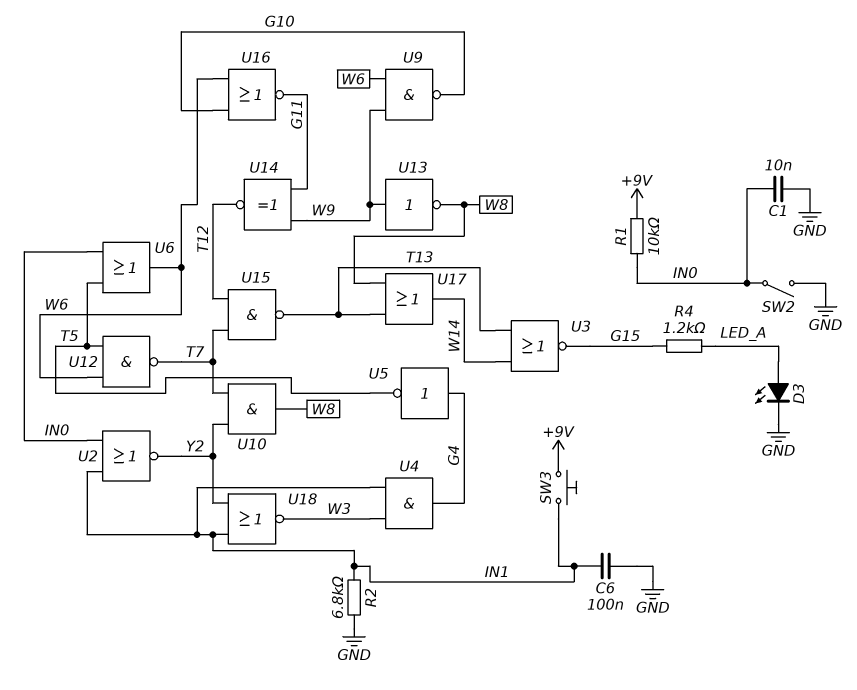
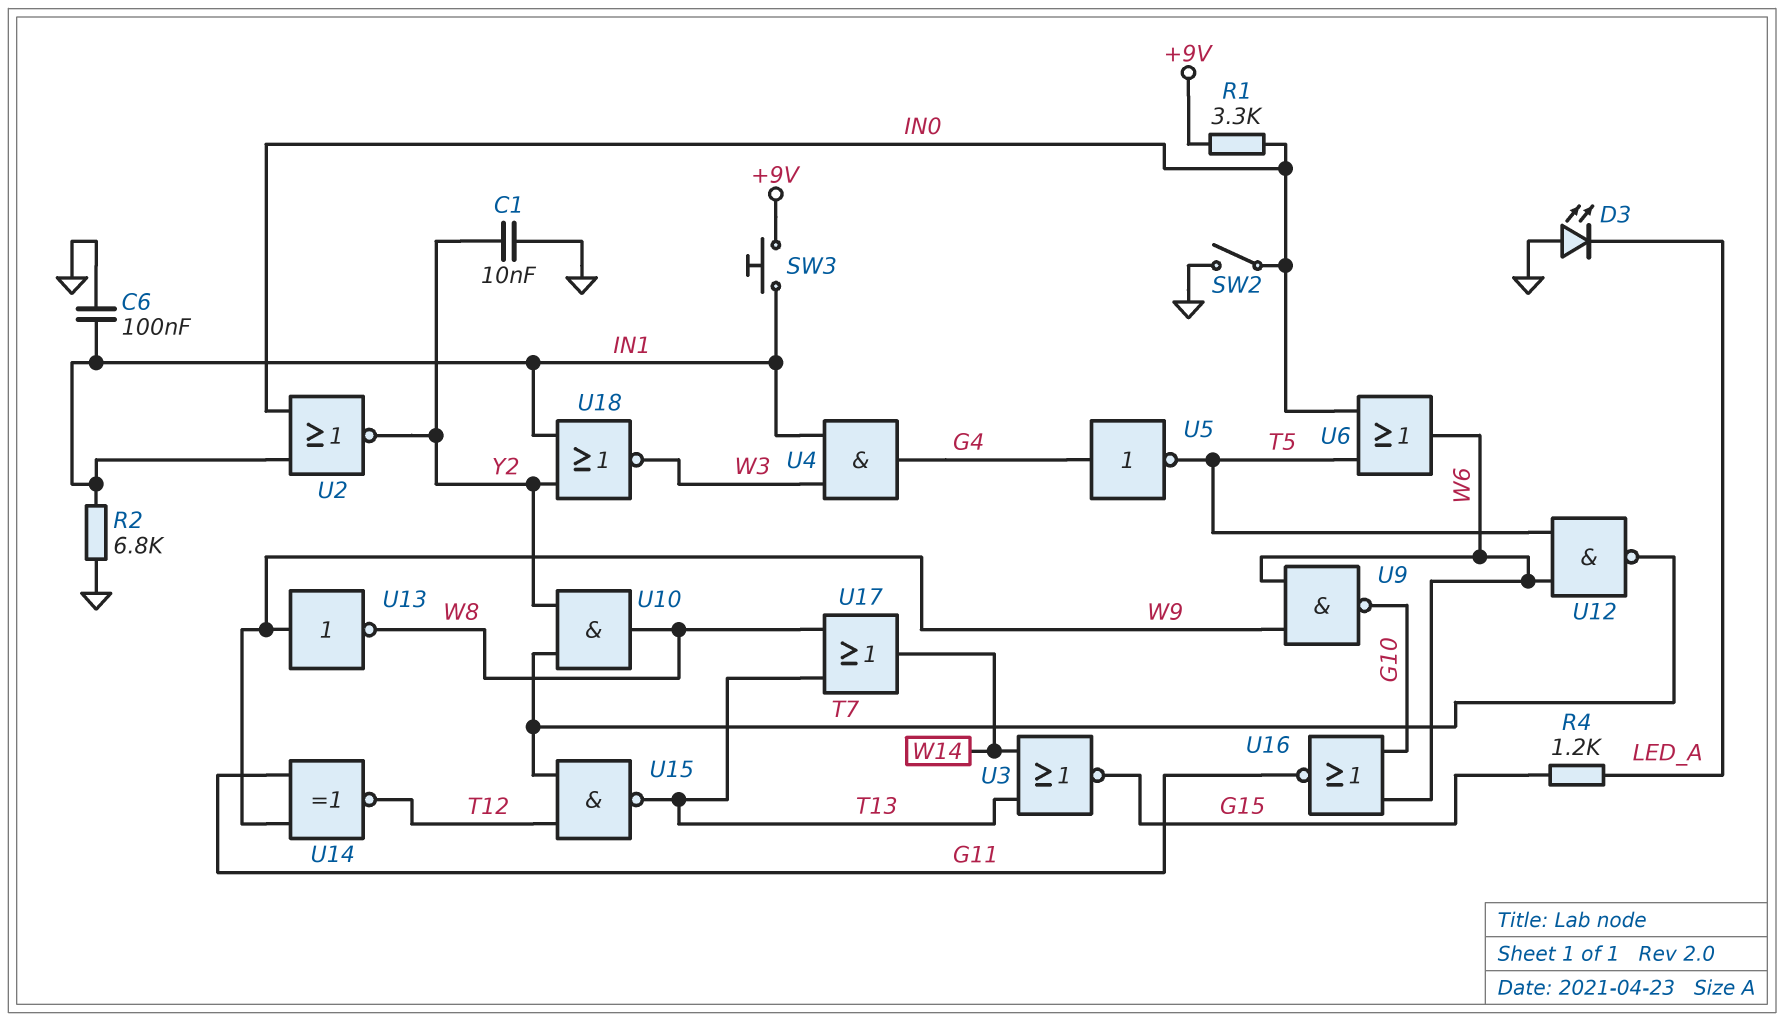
C1: 10nF (GND, IN0) -> 10nF (GND, Y2)
D3: LED (A LED_A, K GND) -> LED (A GND, K LED_A)
R1: 10k (+9V, IN0) -> 3.3k (+9V, IN0)

